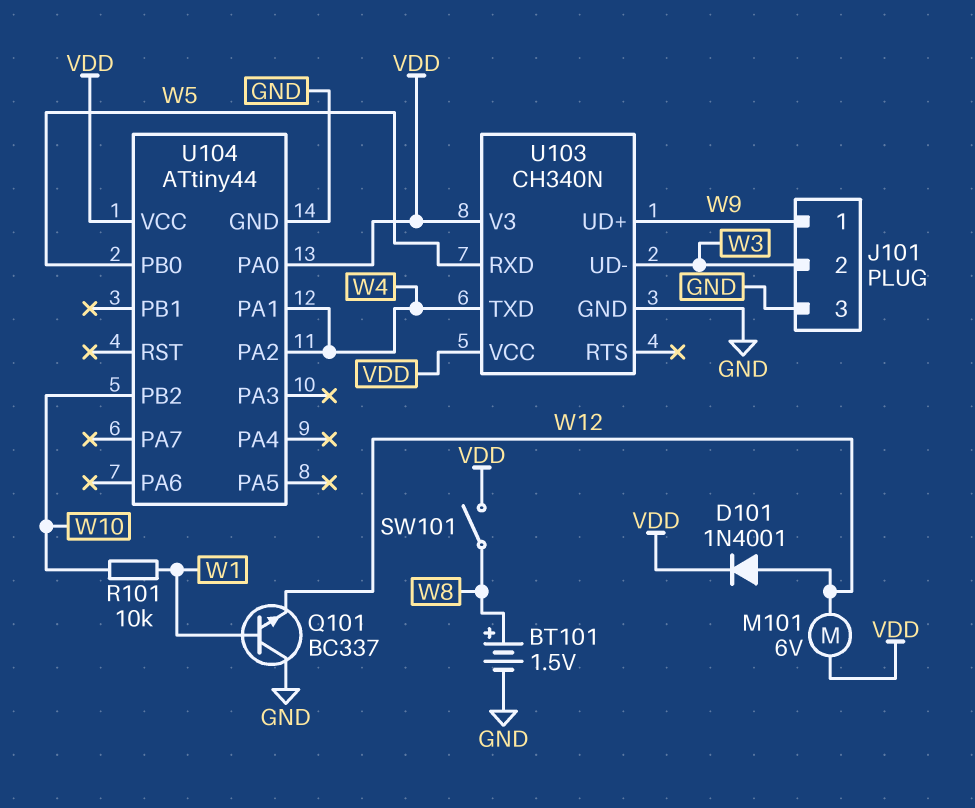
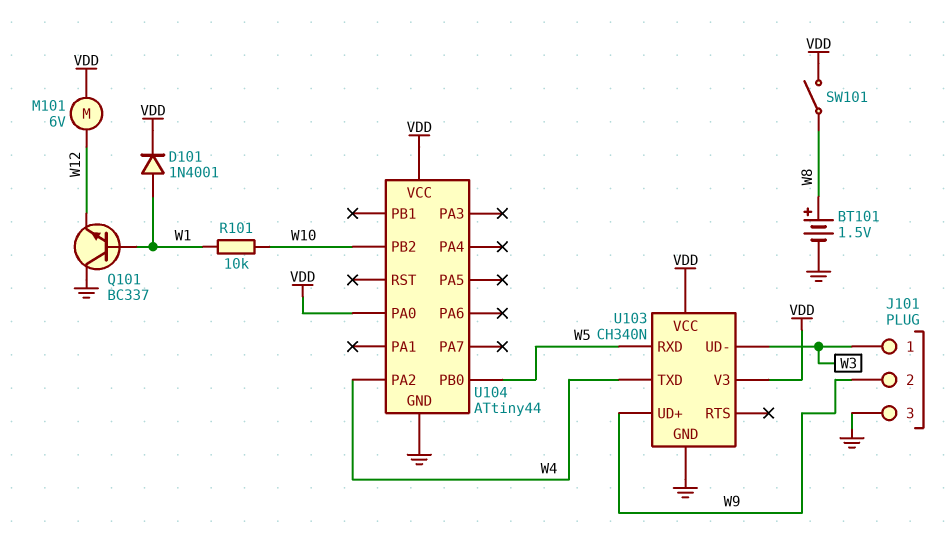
D101: diode 1N4001 (A W12, K VDD) -> diode 1N4001 (A W1, K VDD)
J101 pin 1: W9 -> W3
J101 pin 2: W3 -> W9
U104 pin PA1: W4 -> none

